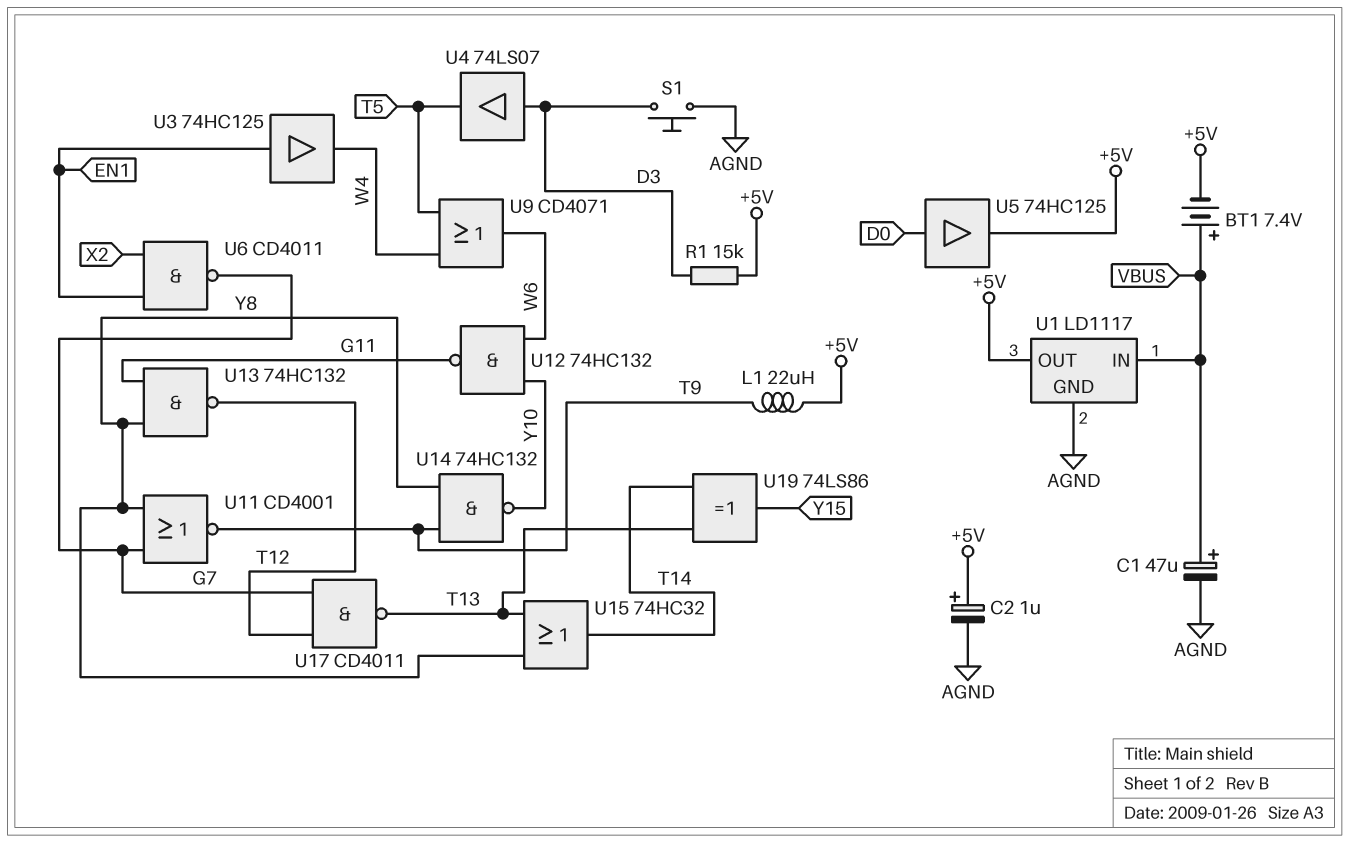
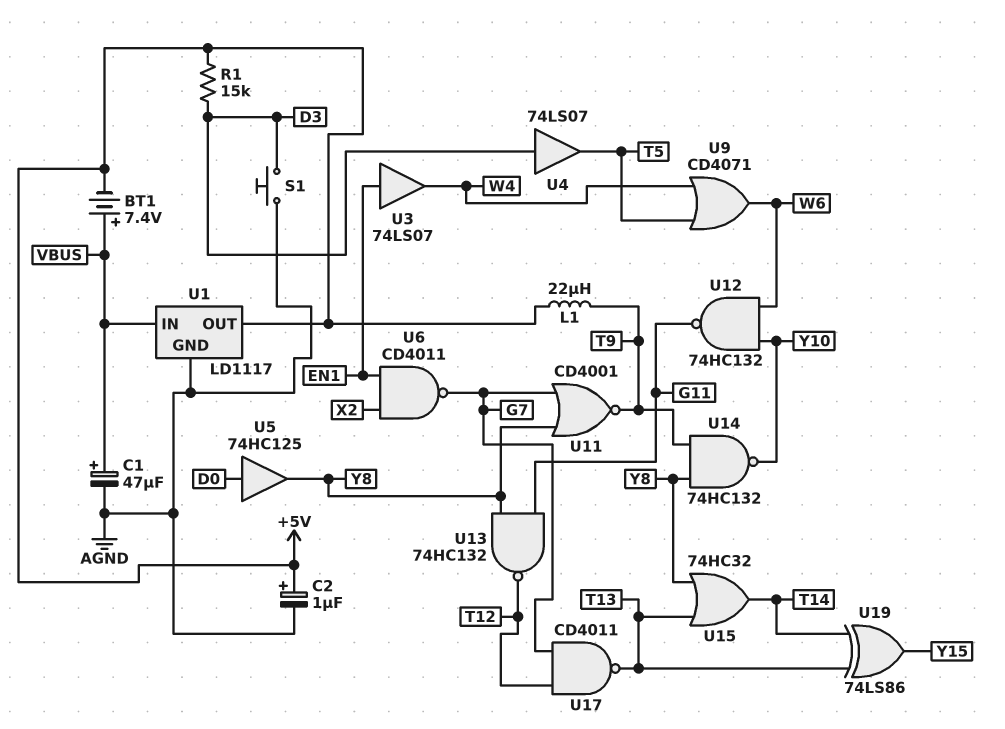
U3: buffer 74HC125 (in EN1, out W4) -> buffer 74LS07 (in EN1, out W4)
U5: buffer 74HC125 (in D0, out +5V) -> buffer 74HC125 (in D0, out Y8)

